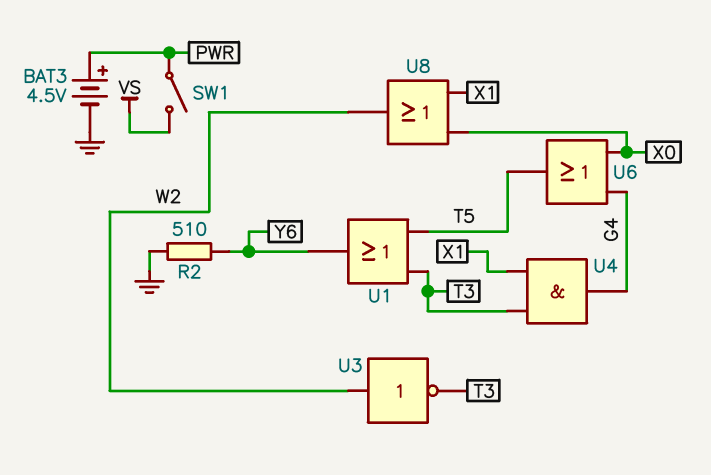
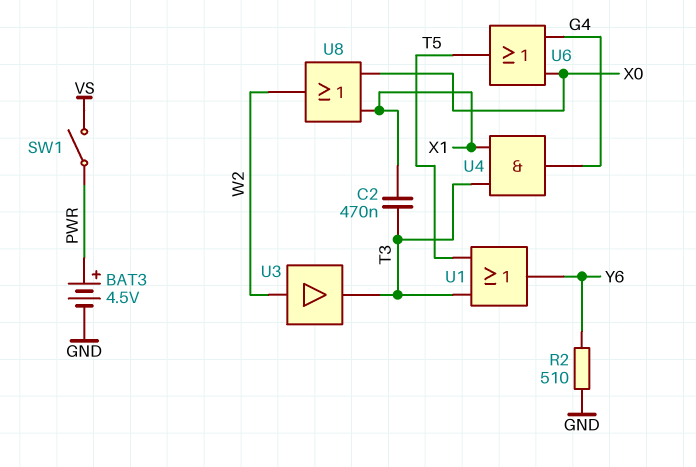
C2: none -> 470nF (T3, X1)
U3: NOT (in W2, out T3) -> buffer (in W2, out T3)

